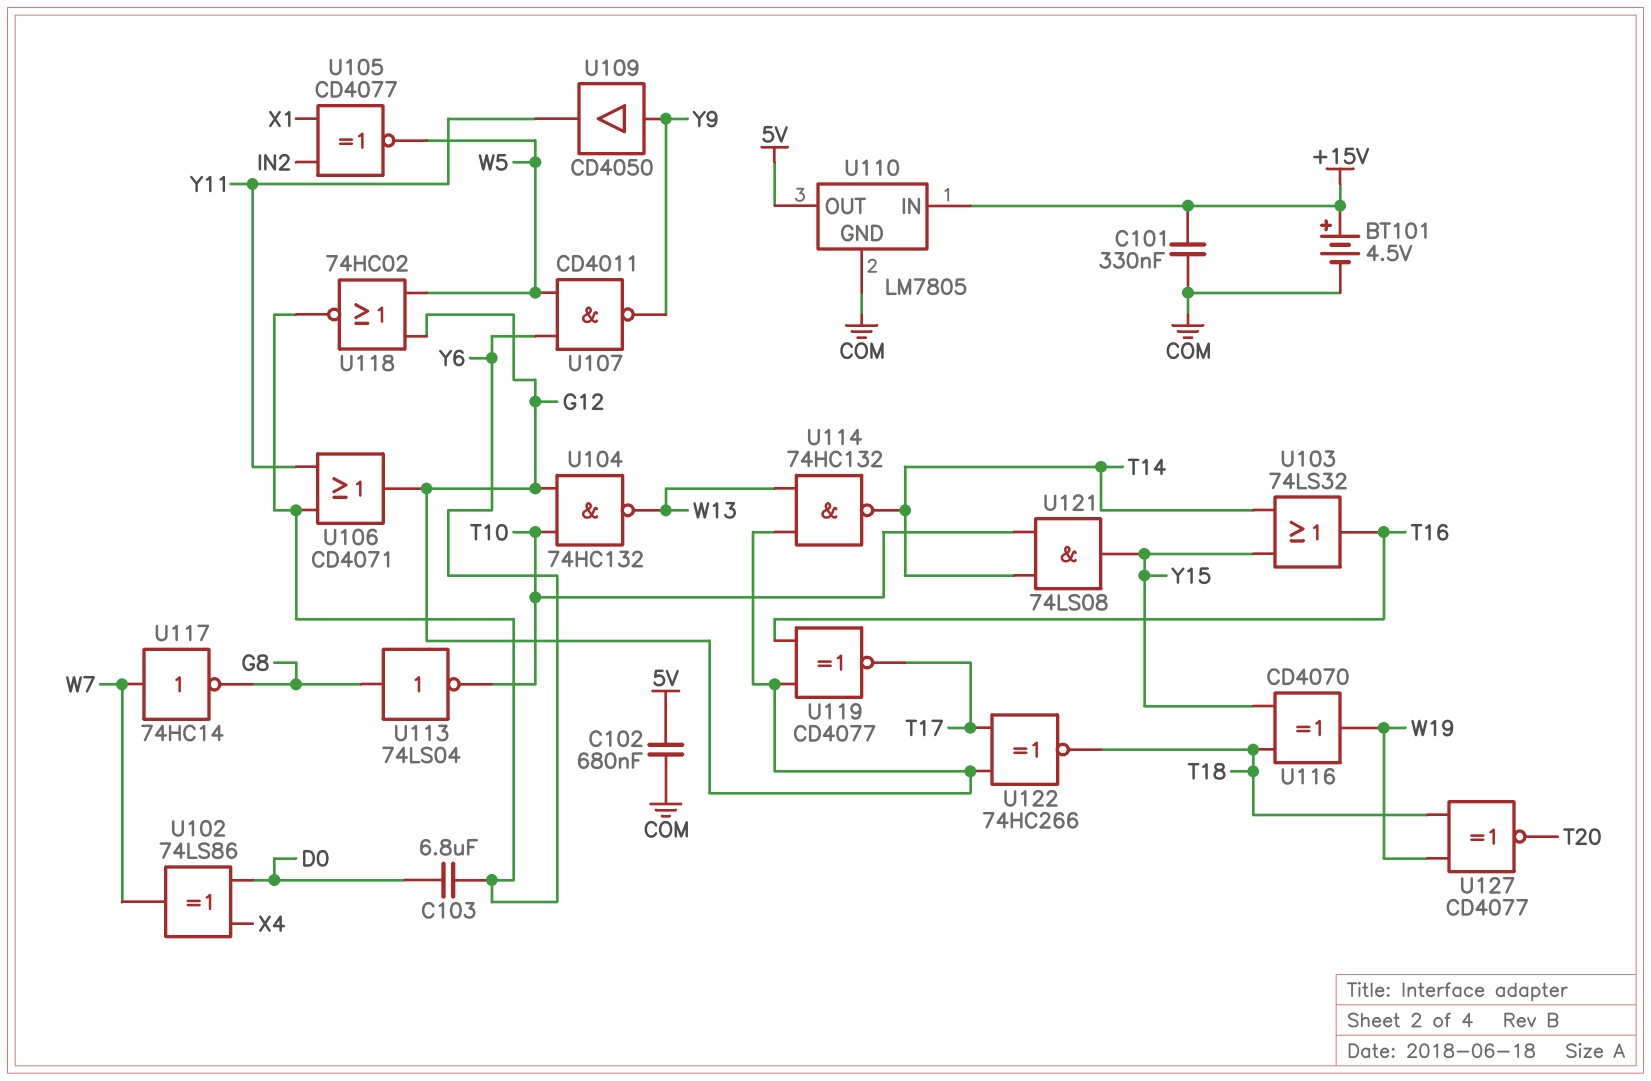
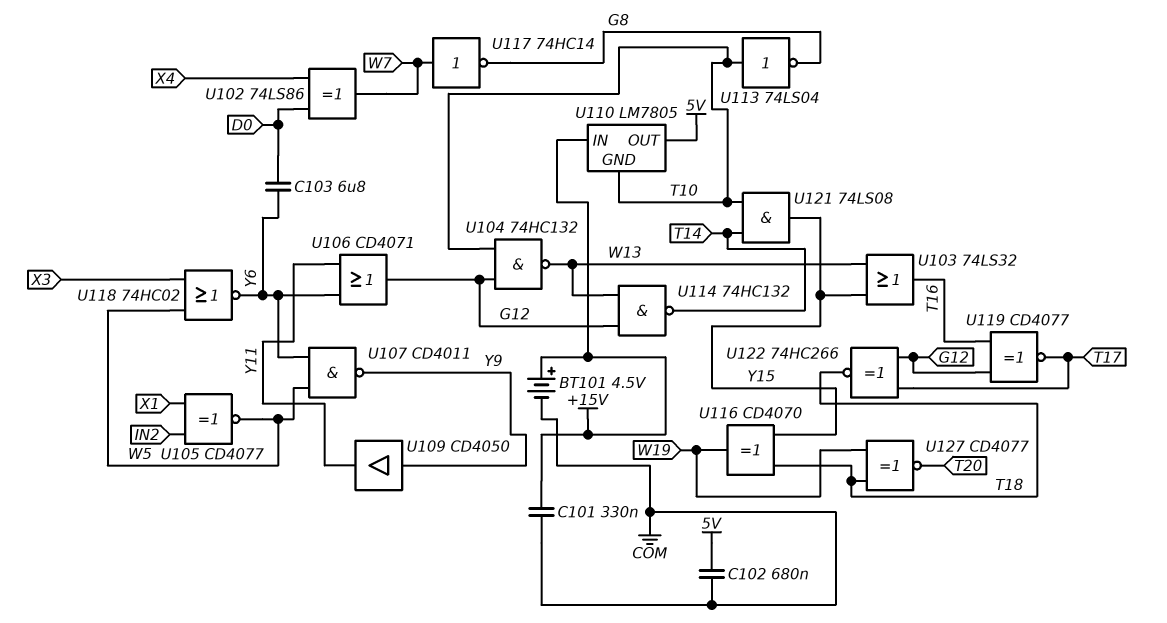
U103: OR 74LS32 (in T14, in Y15, out T16) -> OR 74LS32 (in W13, in Y15, out T16)
U110 pin GND: COM -> T10
U113: NOT 74LS04 (in G8, out T10) -> NOT 74LS04 (in T10, out G8)
U118: NOR 74HC02 (in G12, in W5, out Y6) -> NOR 74HC02 (in W5, in X3, out Y6)

